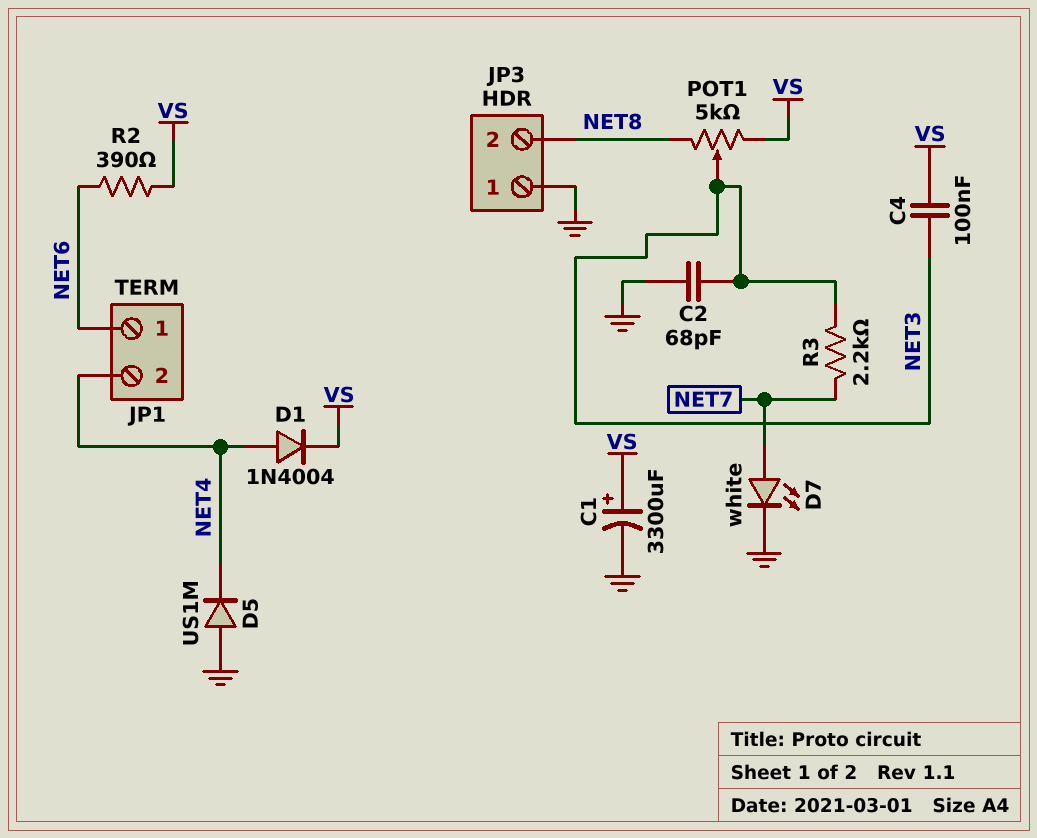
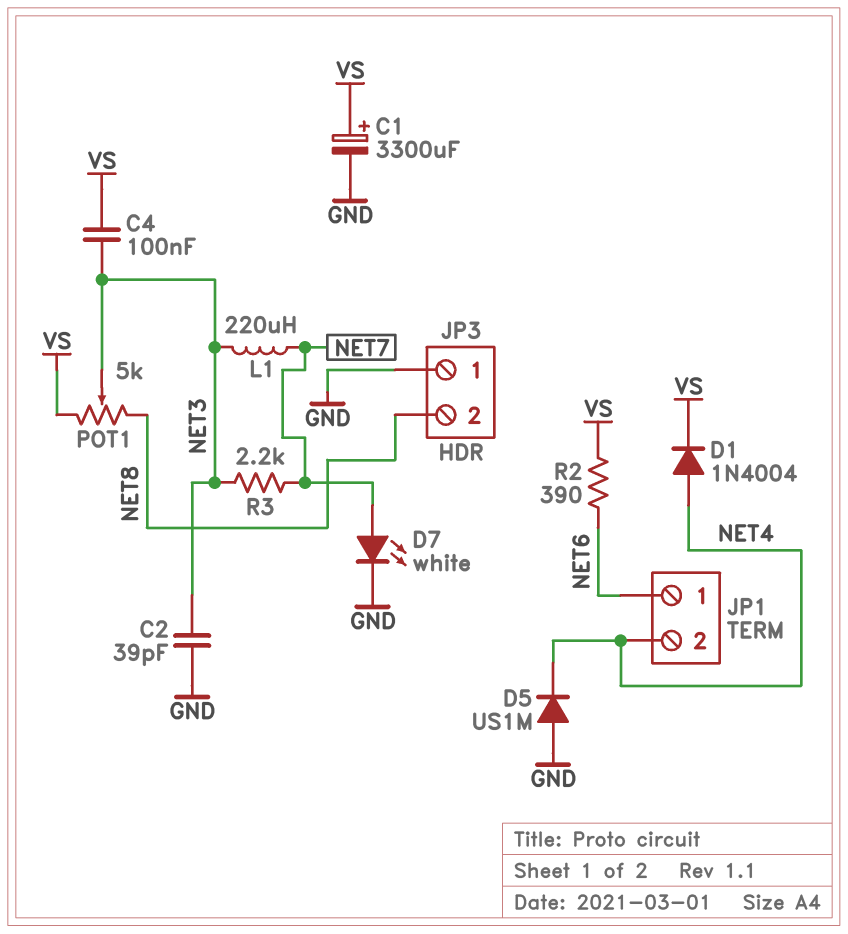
C2: 68pF (GND, NET3) -> 39pF (GND, NET3)
L1: none -> 220uH (NET3, NET7)

